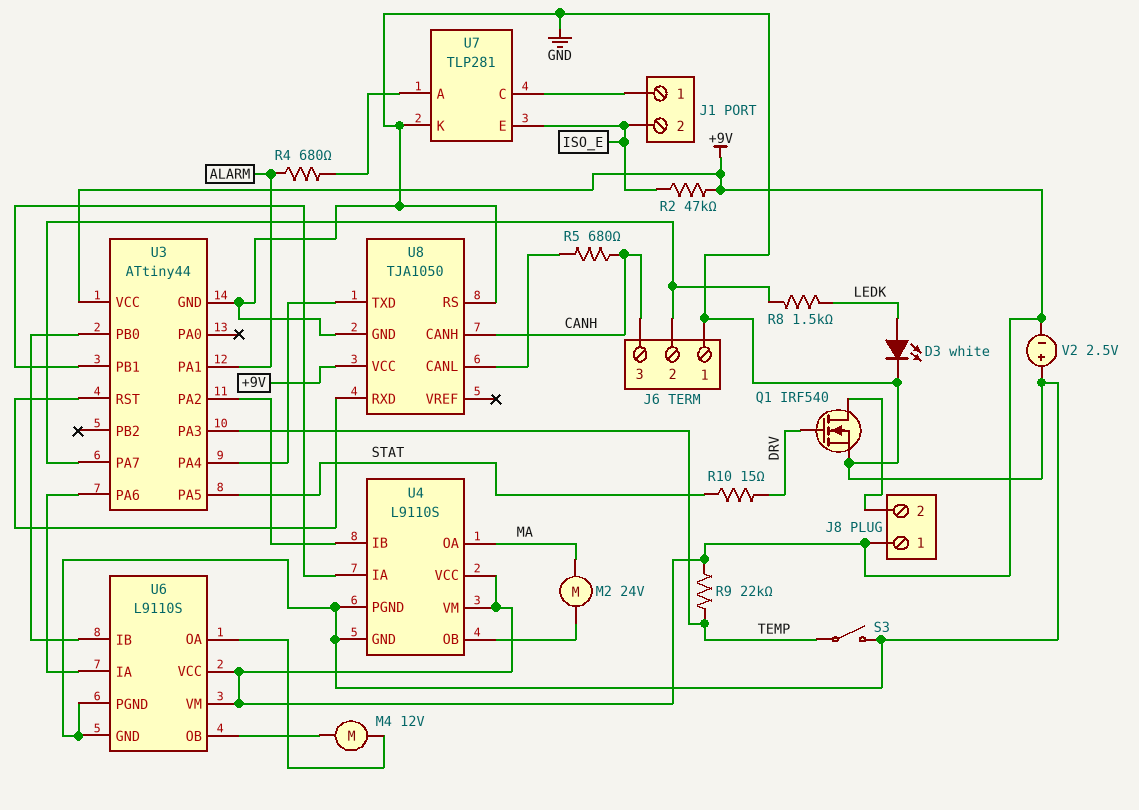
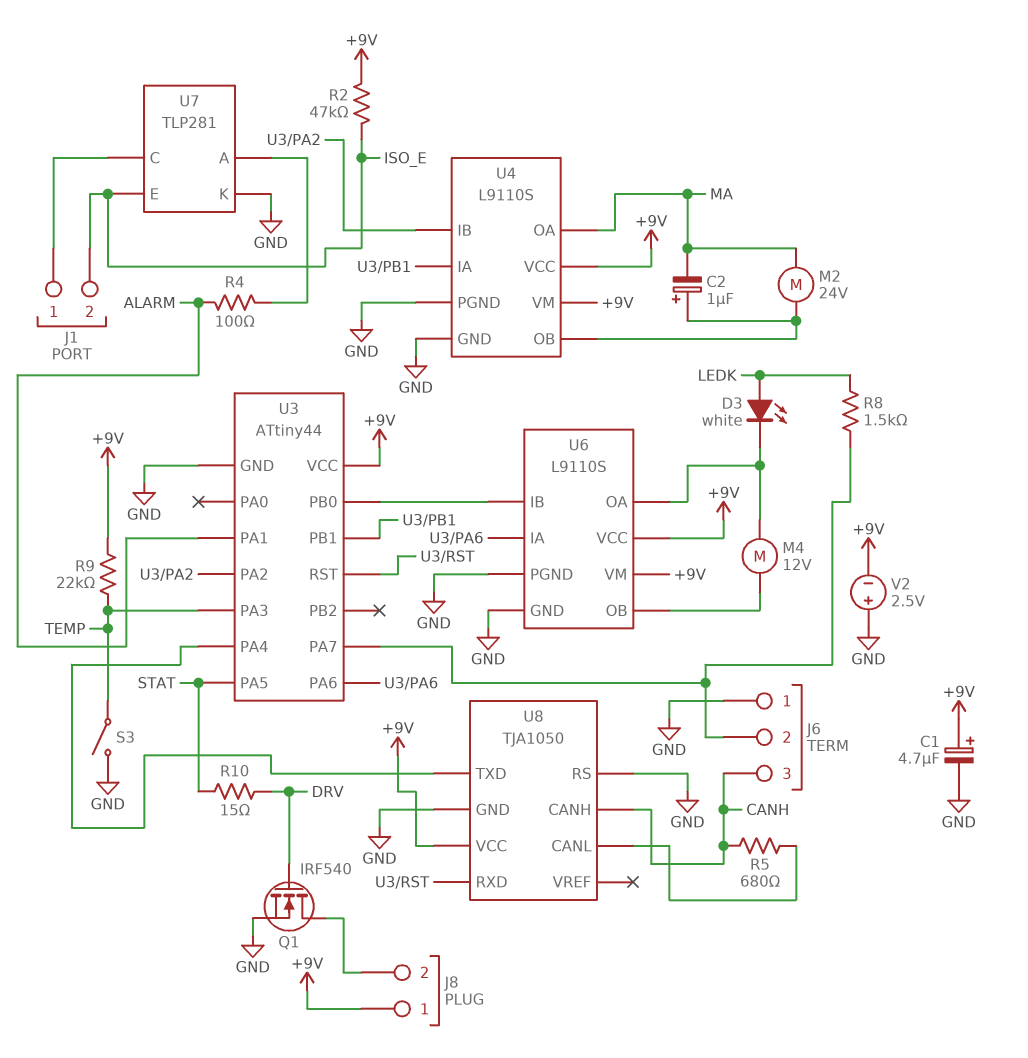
C1: none -> 4.7uF (plus +9V, minus GND)
C2: none -> 1uF (plus U4/OB, minus MA)
D3: LED white (A LEDK, K GND) -> LED white (A LEDK, K U6/OA)
R4: 680 (ALARM, U7/A) -> 100 (ALARM, U7/A)

